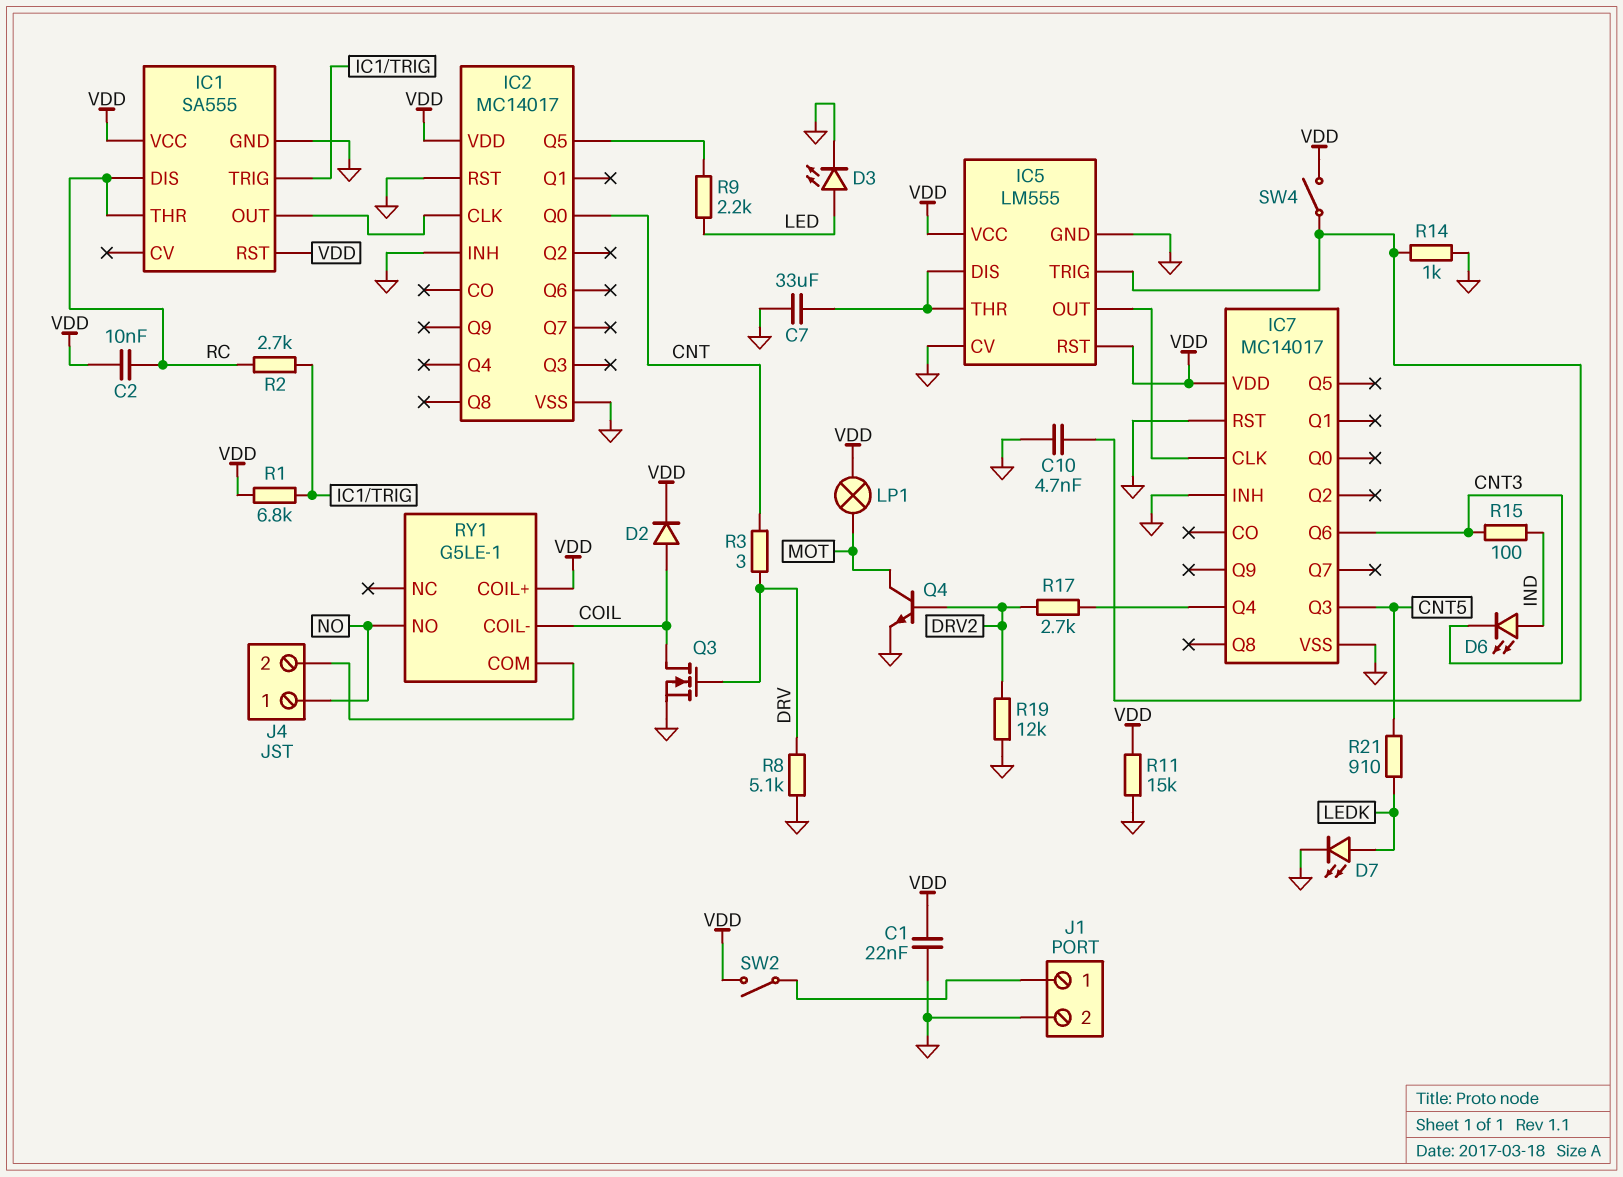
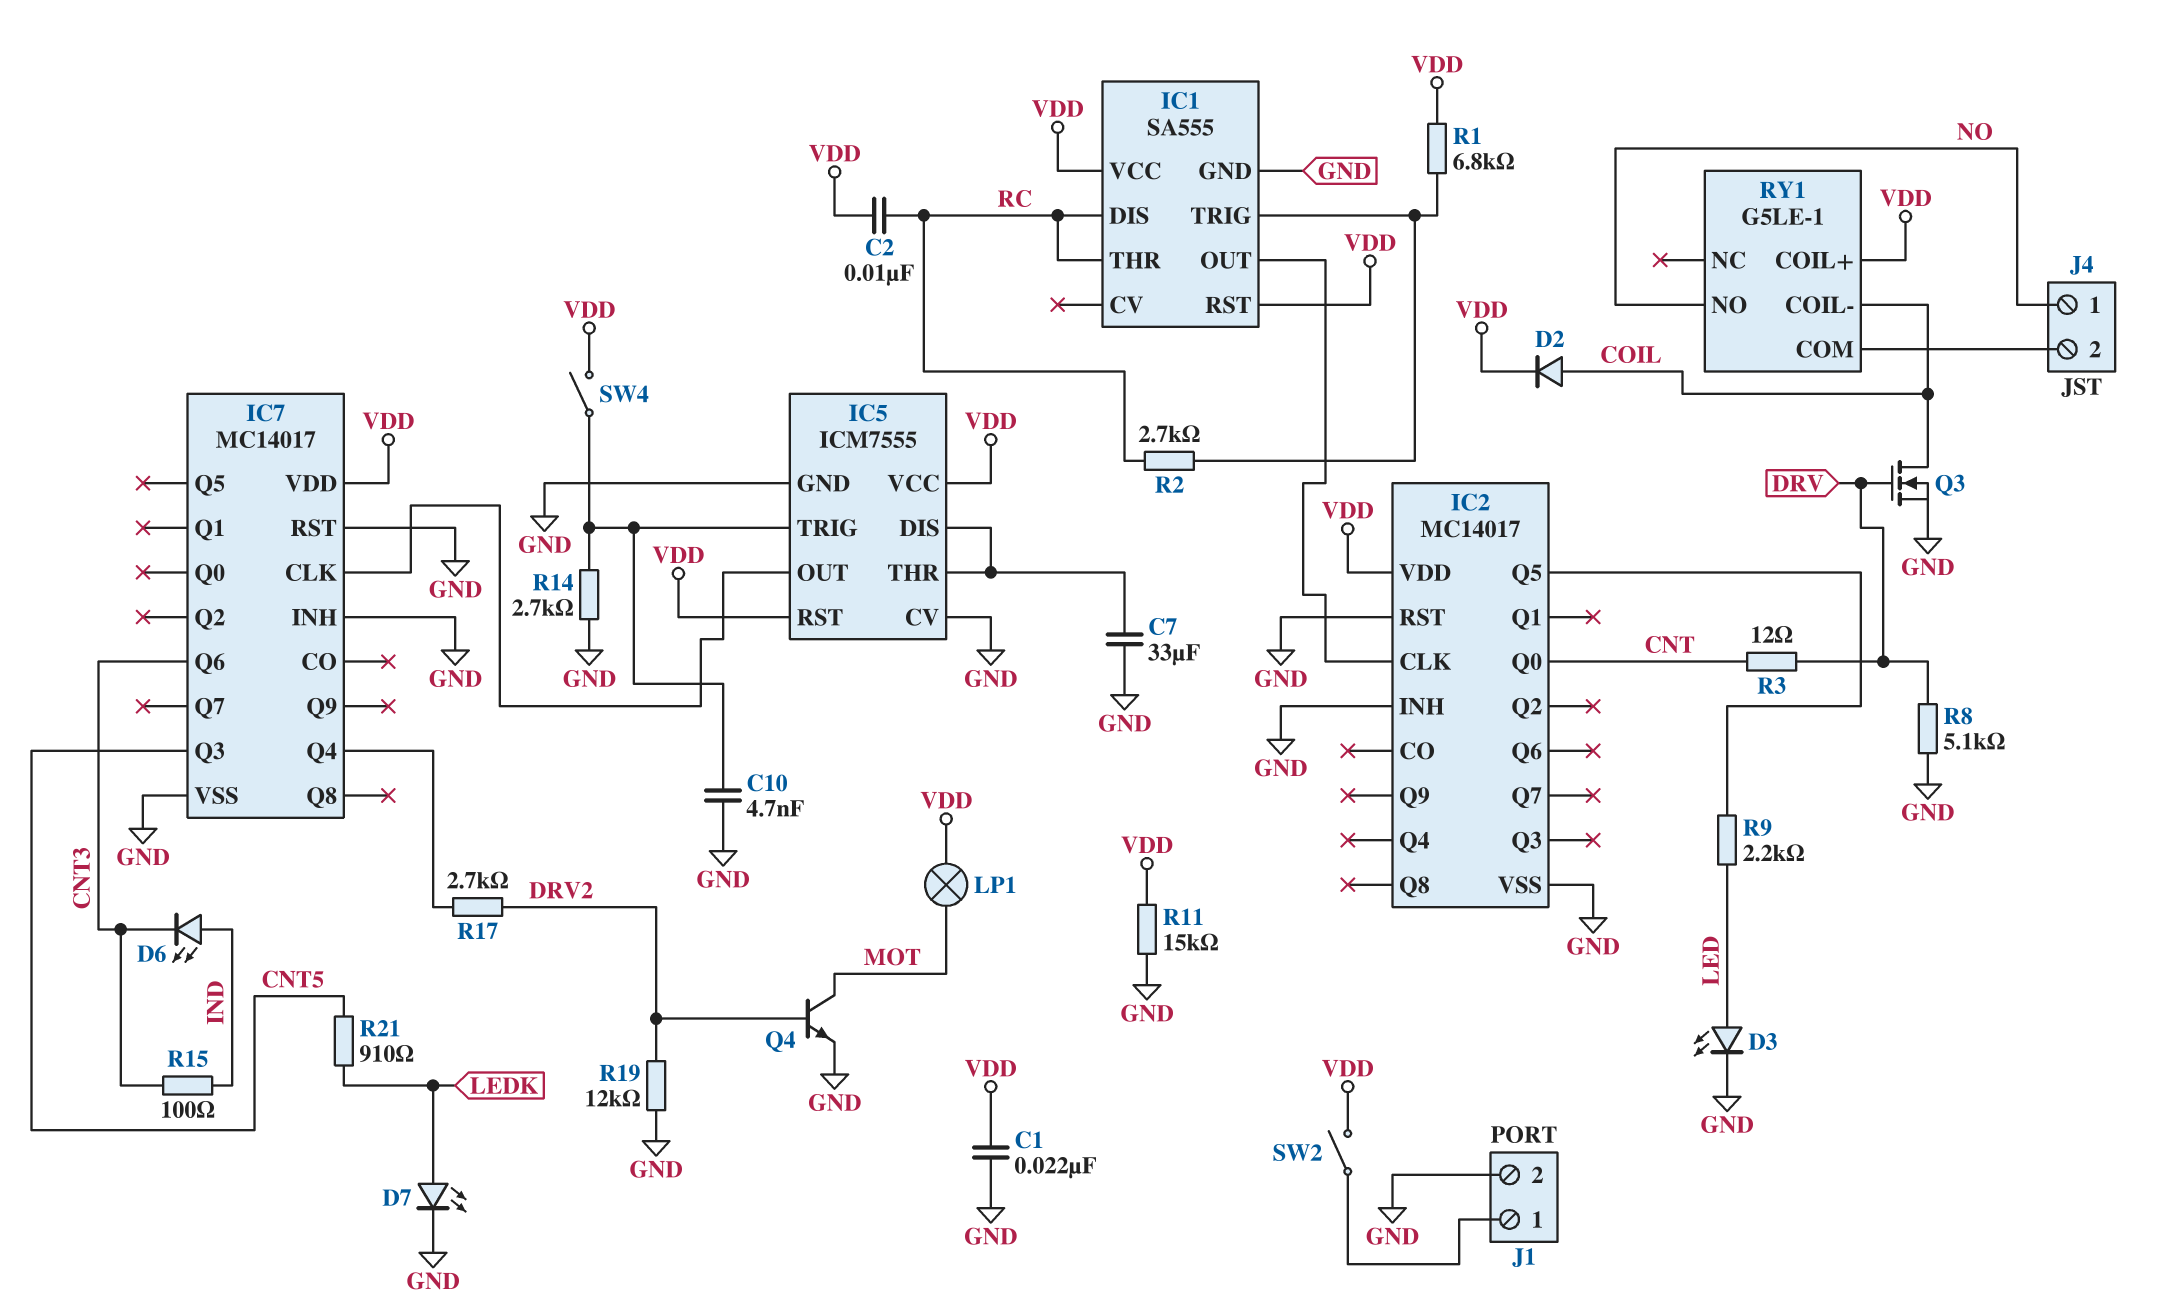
IC5: LM555 -> ICM7555
R3: 3 (CNT, DRV) -> 12 (CNT, DRV)
R14: 1k (GND, IC5/TRIG) -> 2.7k (GND, IC5/TRIG)

